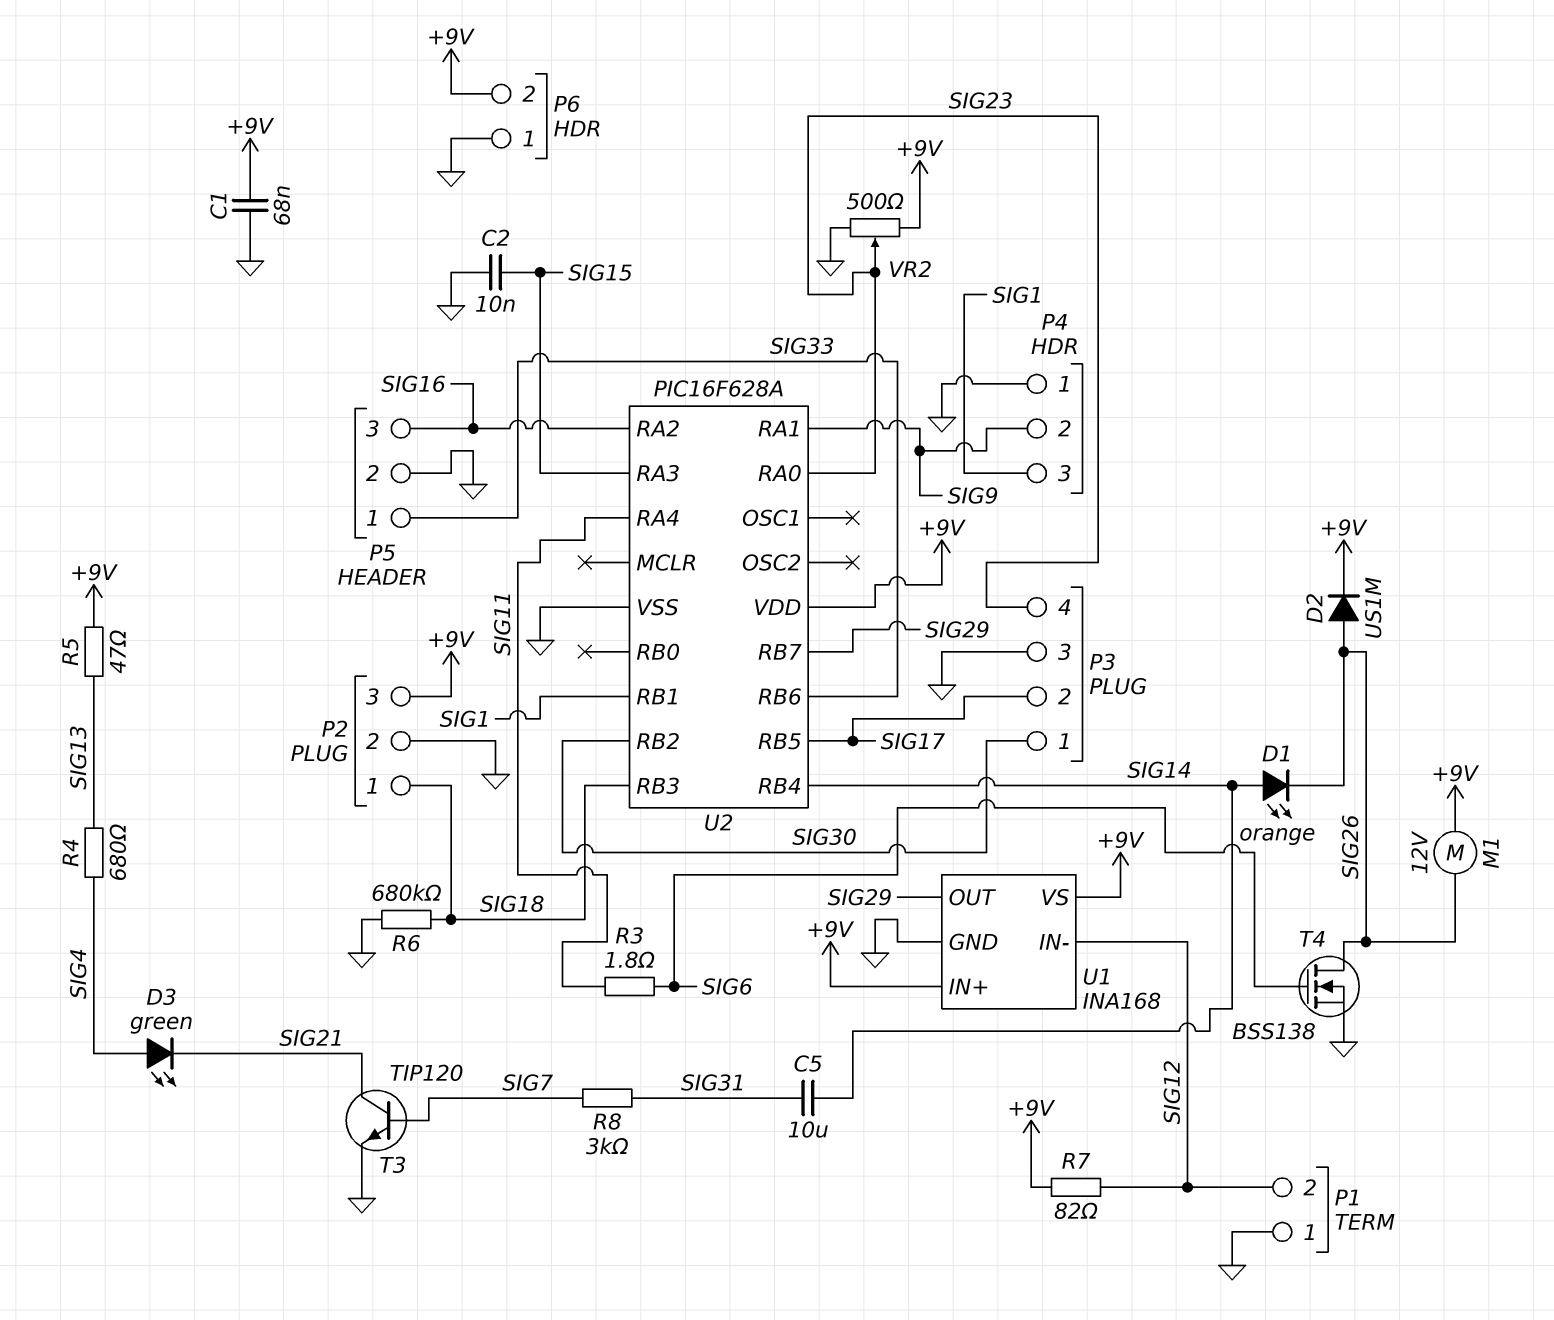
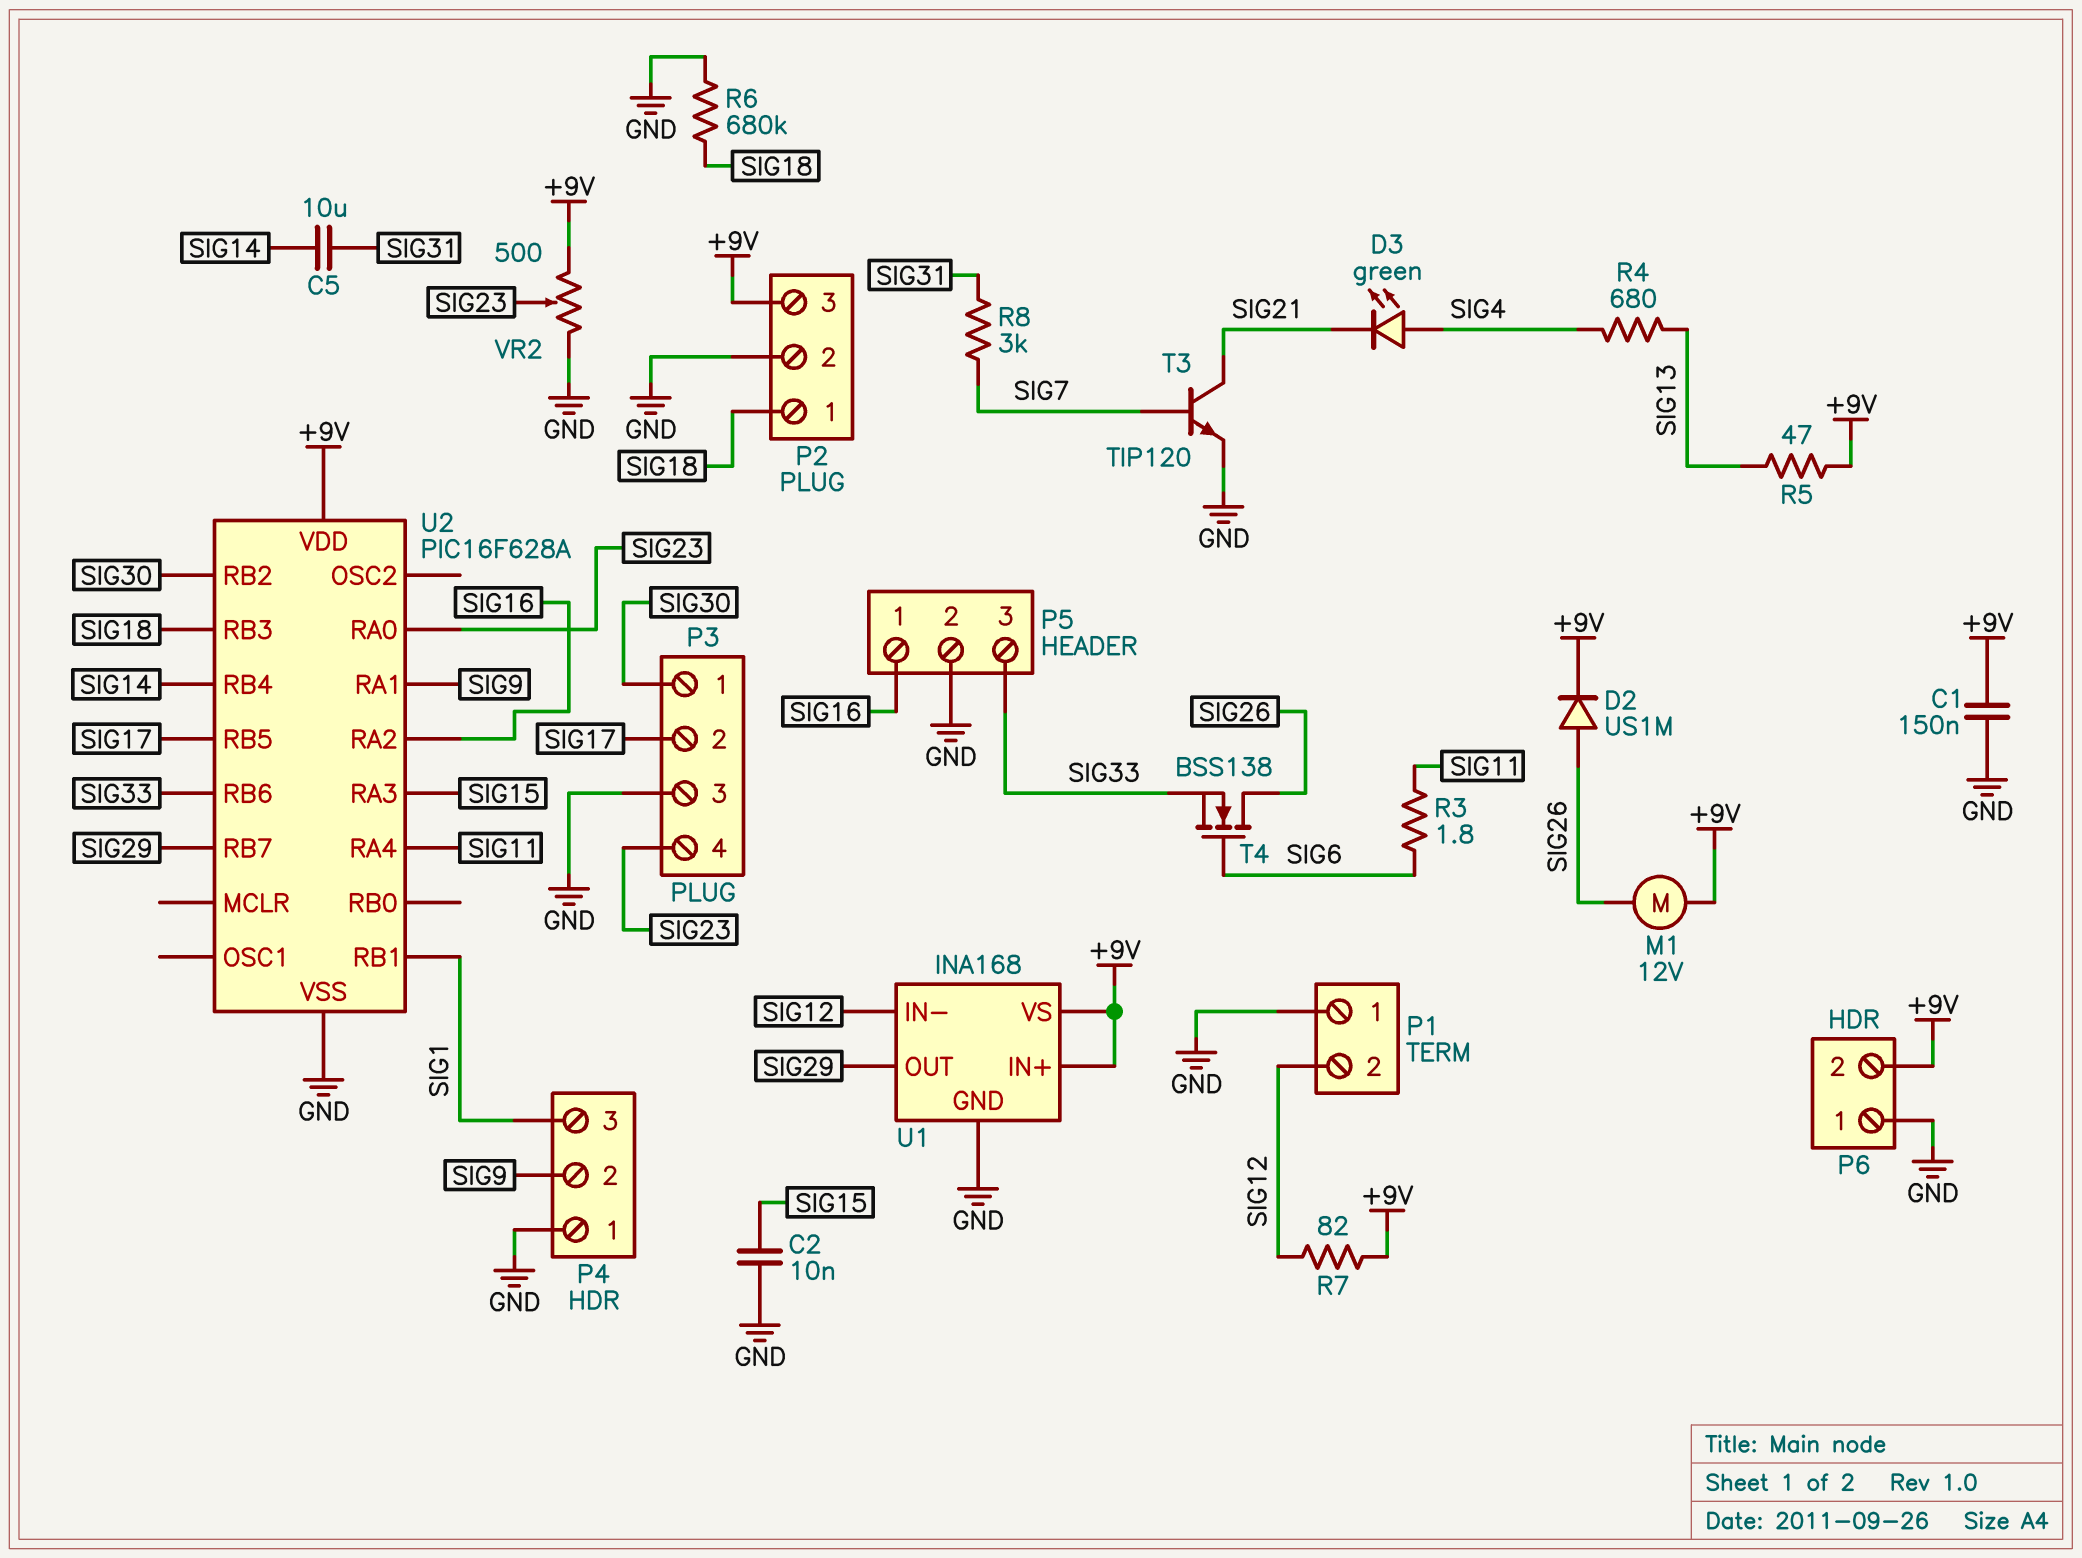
C1: 68nF (+9V, GND) -> 150nF (+9V, GND)
D1: LED orange (A SIG14, K SIG26) -> none
P5 pin 1: SIG33 -> SIG16
P5 pin 3: SIG16 -> SIG33
T4: NMOS BSS138 (G SIG6, D SIG26, S GND) -> NMOS BSS138 (G SIG6, D SIG26, S SIG33)

